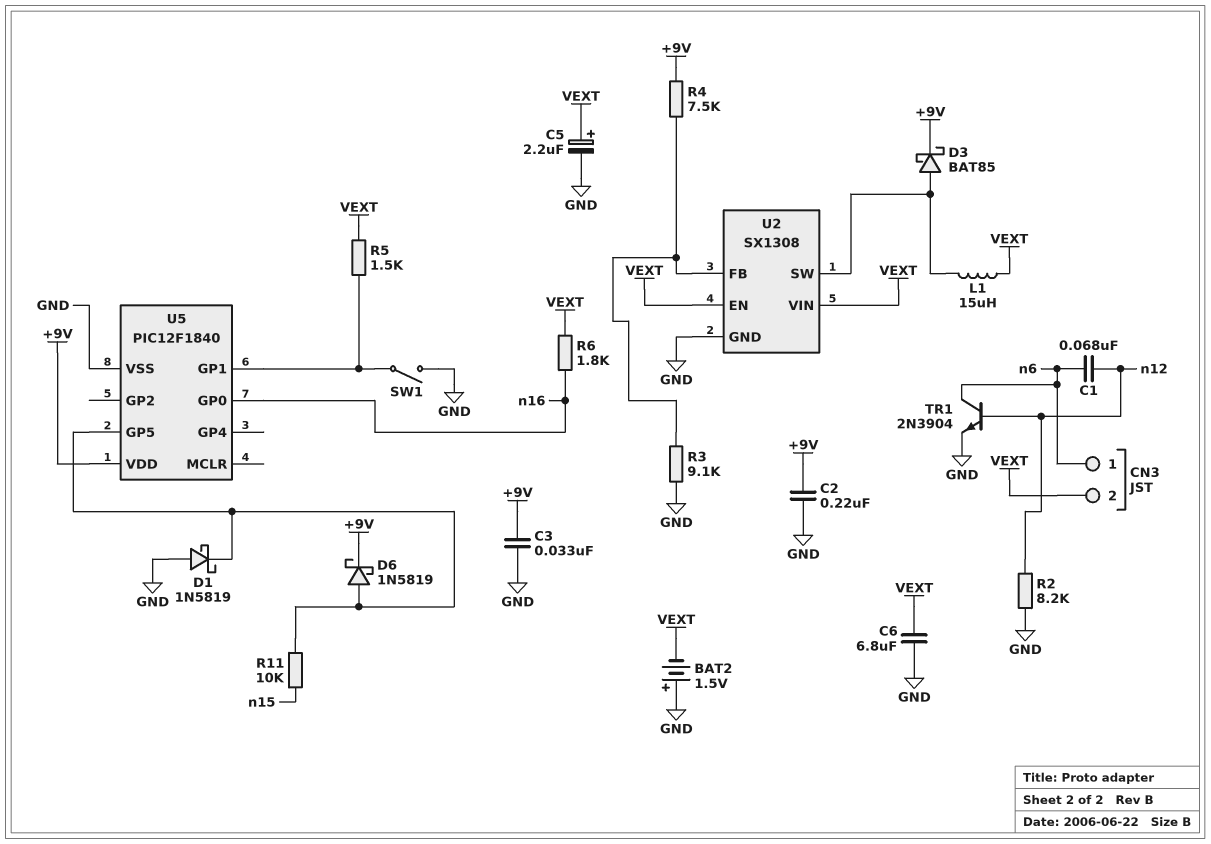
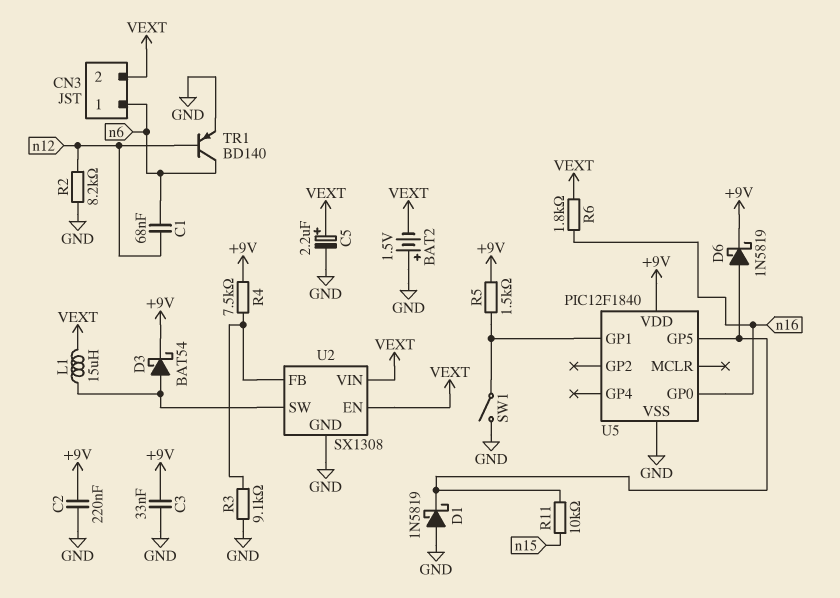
C6: 6.8uF (GND, VEXT) -> none
D3: schottky BAT85 (A U2/SW, K +9V) -> schottky BAT54 (A U2/SW, K +9V)
R5: 1.5k (U5/GP1, VEXT) -> 1.5k (+9V, U5/GP1)
TR1: NPN 2N3904 (B n12, C n6, E GND) -> PNP BD140 (B n12, C n6, E GND)

